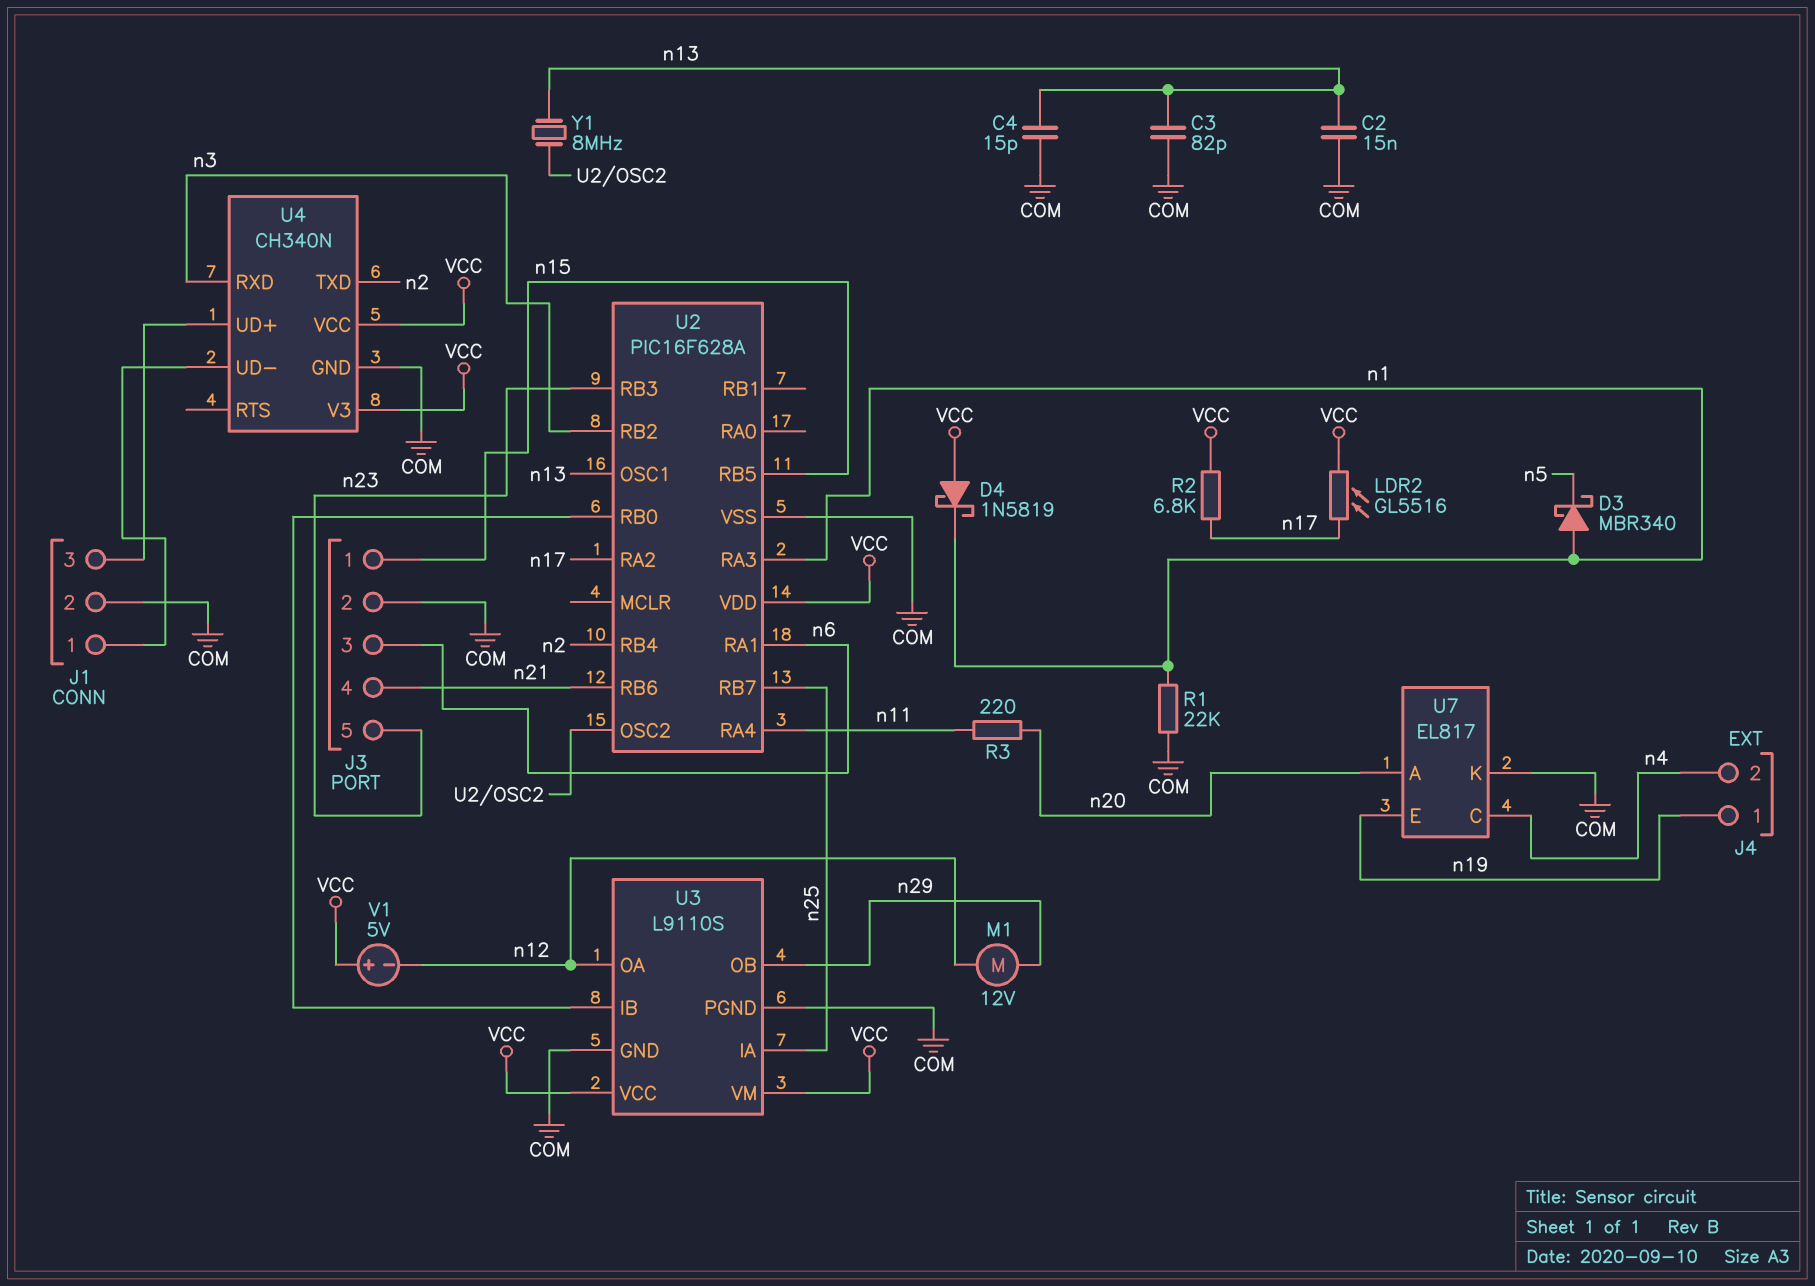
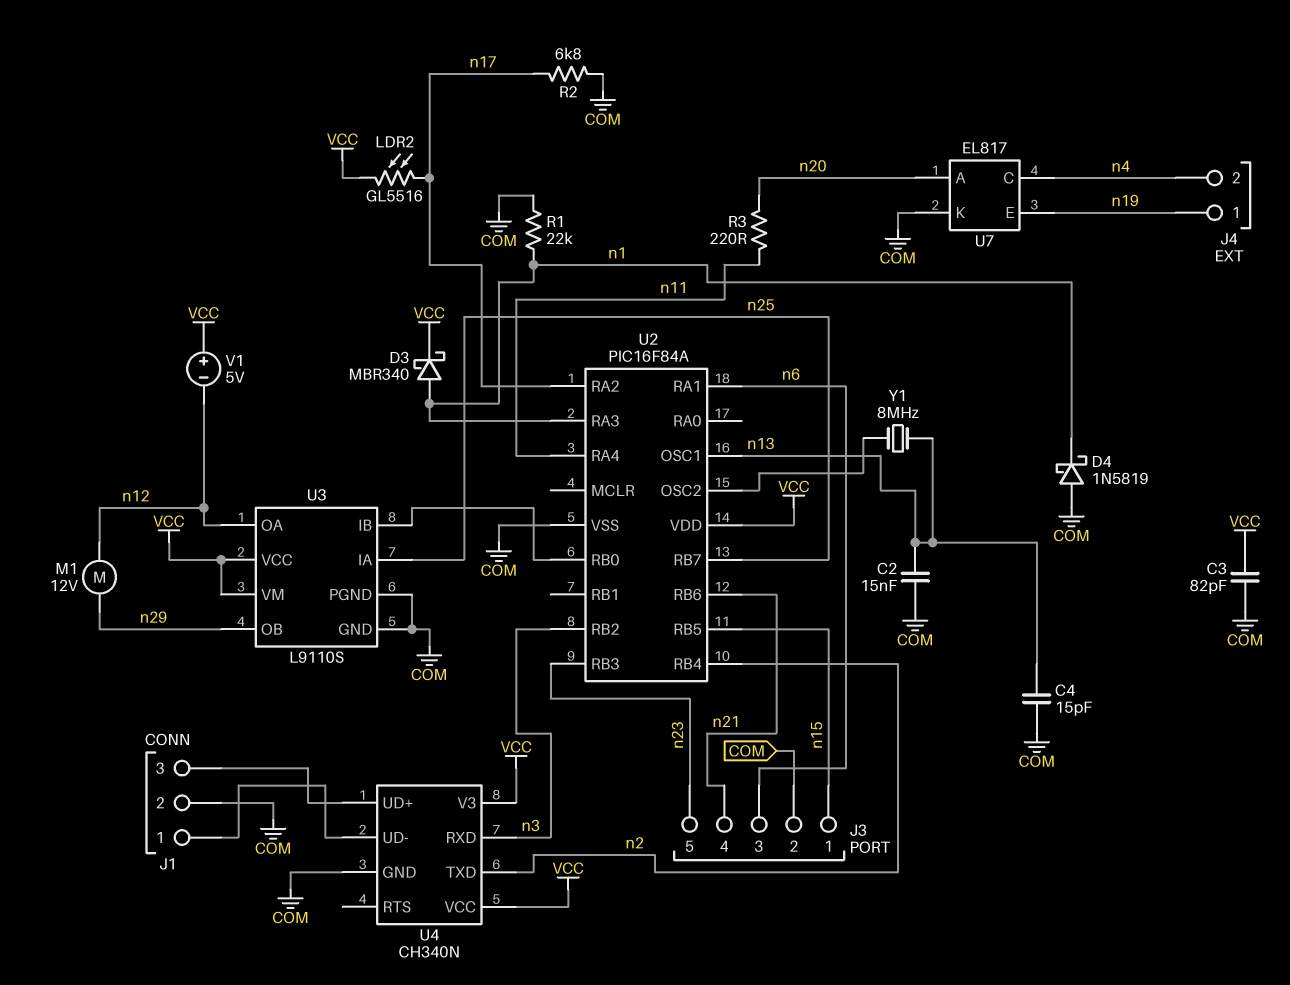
C3: 82pF (COM, n13) -> 82pF (COM, VCC)
D3: schottky MBR340 (A n1, K n5) -> schottky MBR340 (A n1, K VCC)
D4: schottky 1N5819 (A VCC, K n1) -> schottky 1N5819 (A COM, K n1)
R2: 6.8k (VCC, n17) -> 6.8k (COM, n17)
U2: PIC16F628A -> PIC16F84A

